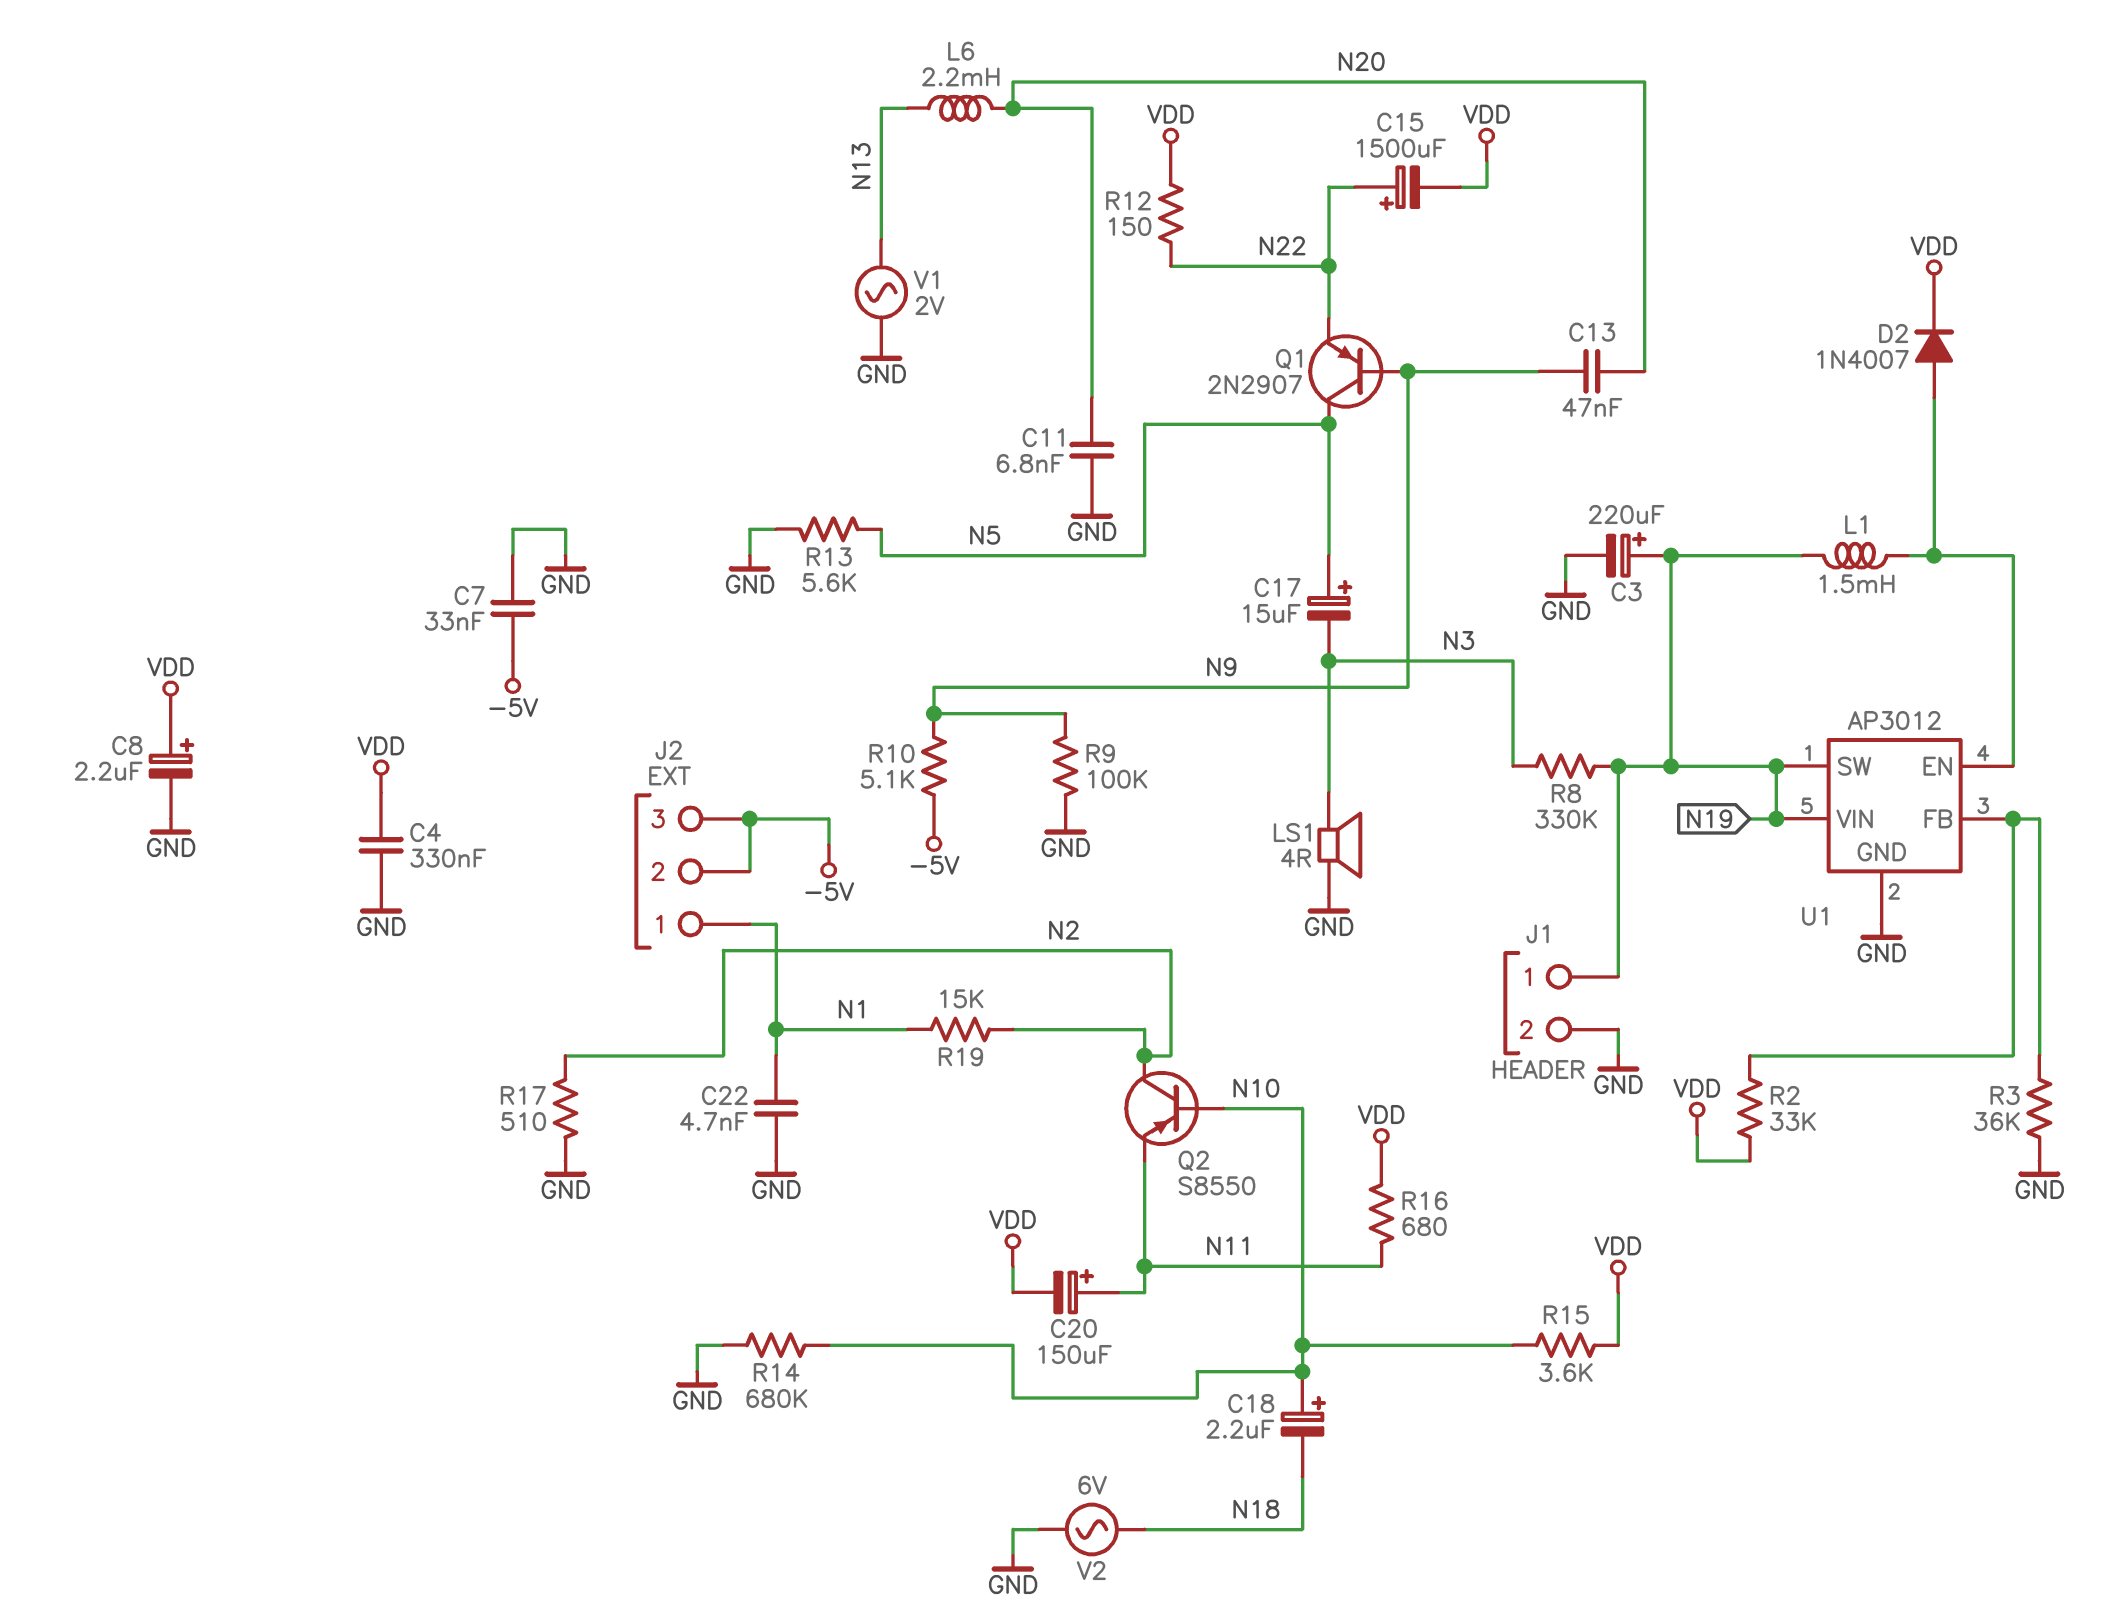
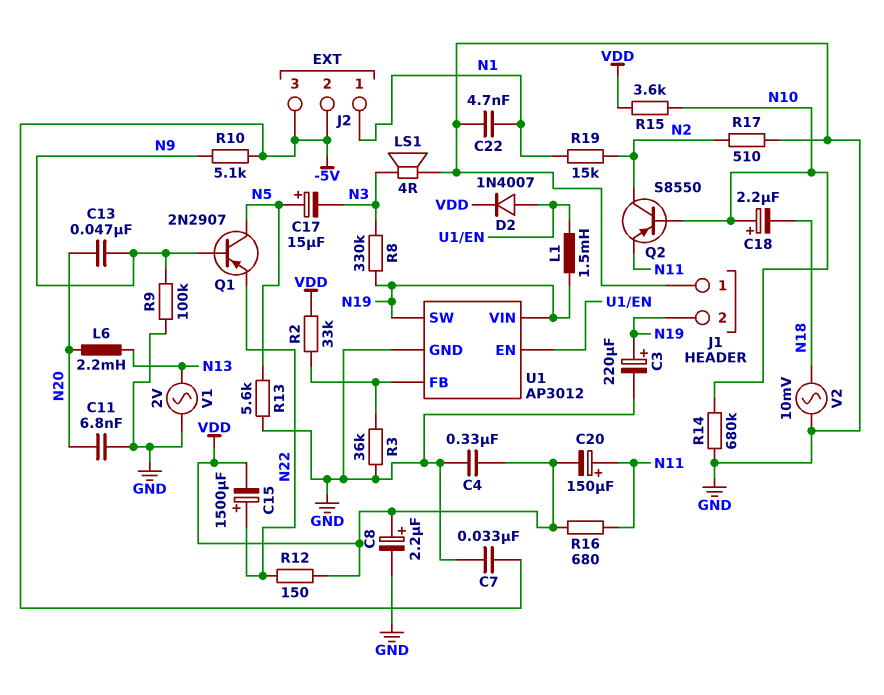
J1 pin 1: N19 -> GND
J1 pin 2: GND -> N19
V2: AC 6V (GND, N18) -> AC 10mV (GND, N18)

